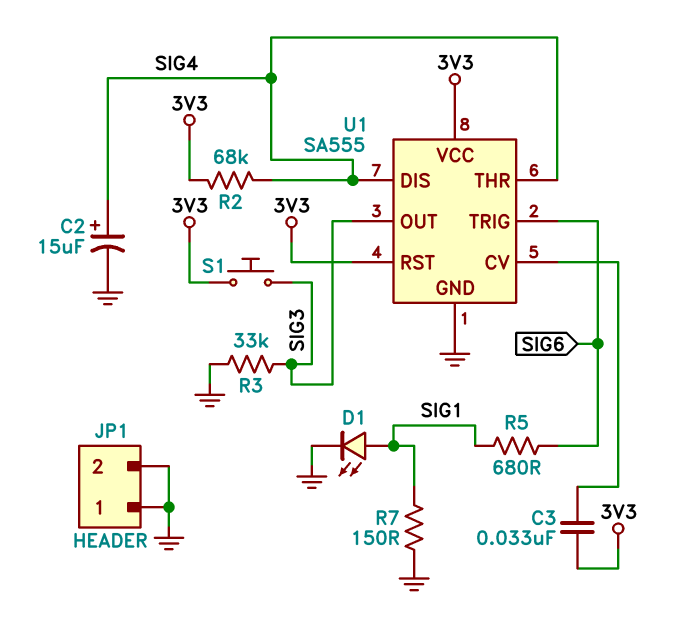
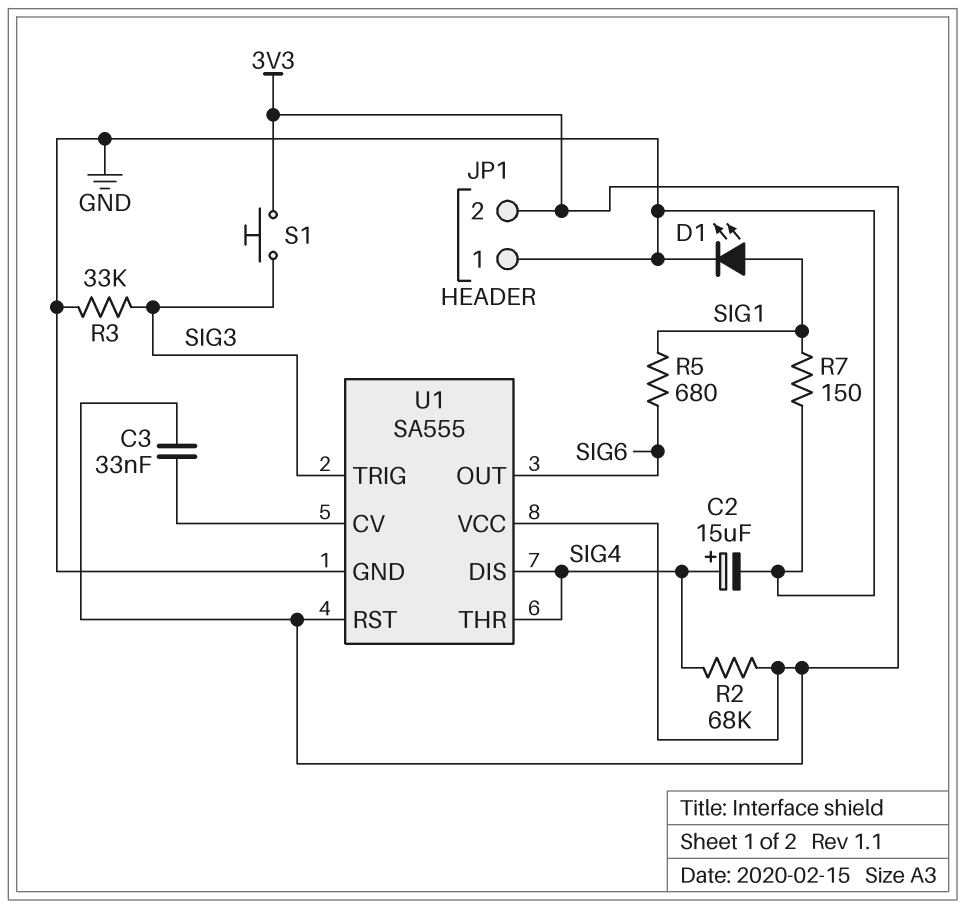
JP1 pin 2: GND -> 3V3
U1 pin OUT: SIG3 -> SIG6
U1 pin TRIG: SIG6 -> SIG3

